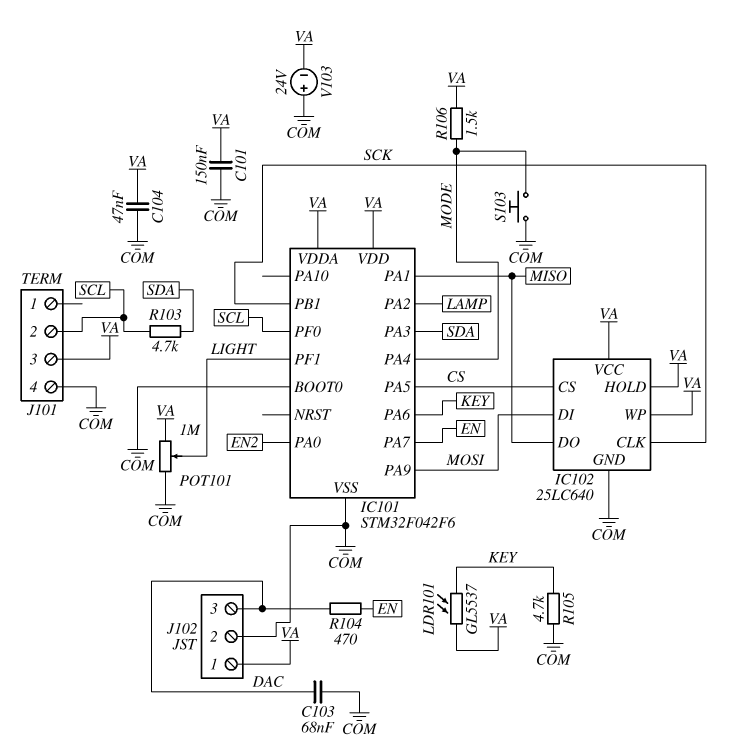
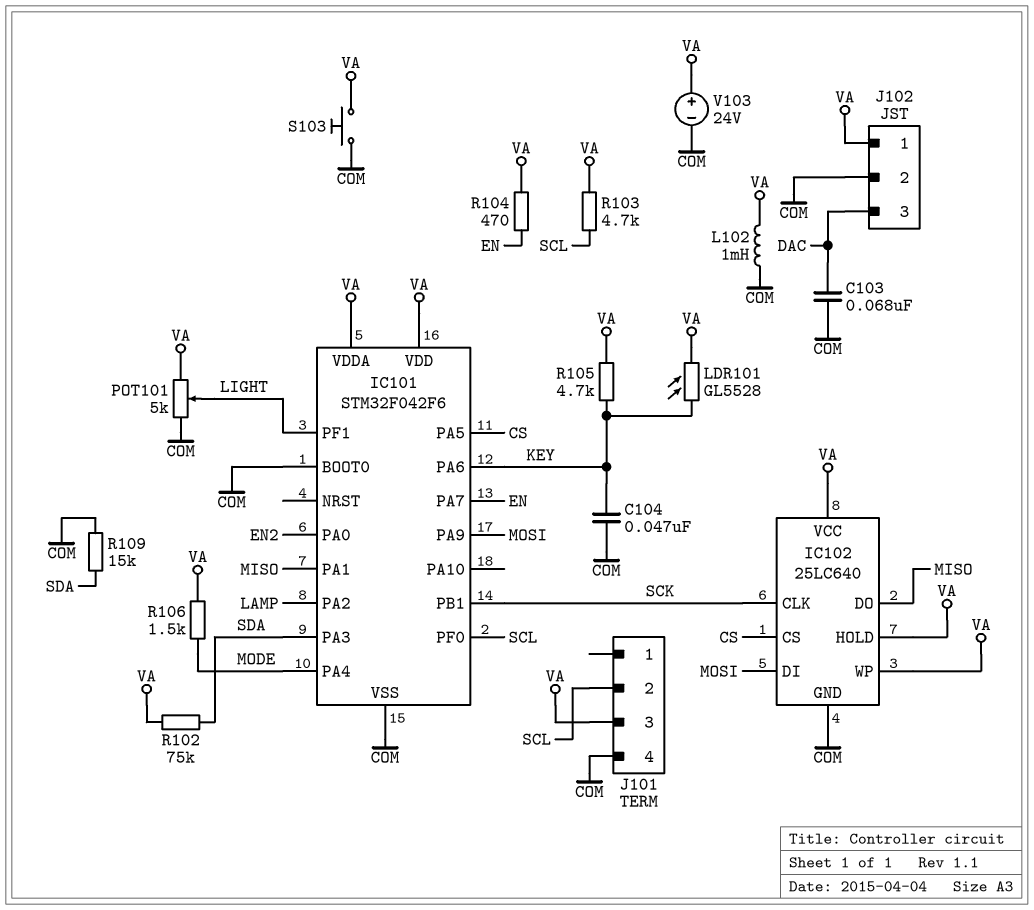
C101: 150nF (COM, VA) -> none
C104: 47nF (COM, VA) -> 47nF (COM, KEY)
L102: none -> 1mH (COM, VA)
LDR101: GL5537 (KEY, VA) -> GL5528 (KEY, VA)
POT101: 1M (COM, VA, wiper LIGHT) -> 5k (COM, VA, wiper LIGHT)
R102: none -> 75k (SDA, VA)
R103: 4.7k (SCL, SDA) -> 4.7k (SCL, VA)
R104: 470 (DAC, EN) -> 470 (EN, VA)
R105: 4.7k (COM, KEY) -> 4.7k (KEY, VA)
R109: none -> 15k (COM, SDA)
S103: button (COM, MODE) -> button (COM, VA)
V103: 24V (plus COM, minus VA) -> 24V (plus VA, minus COM)

